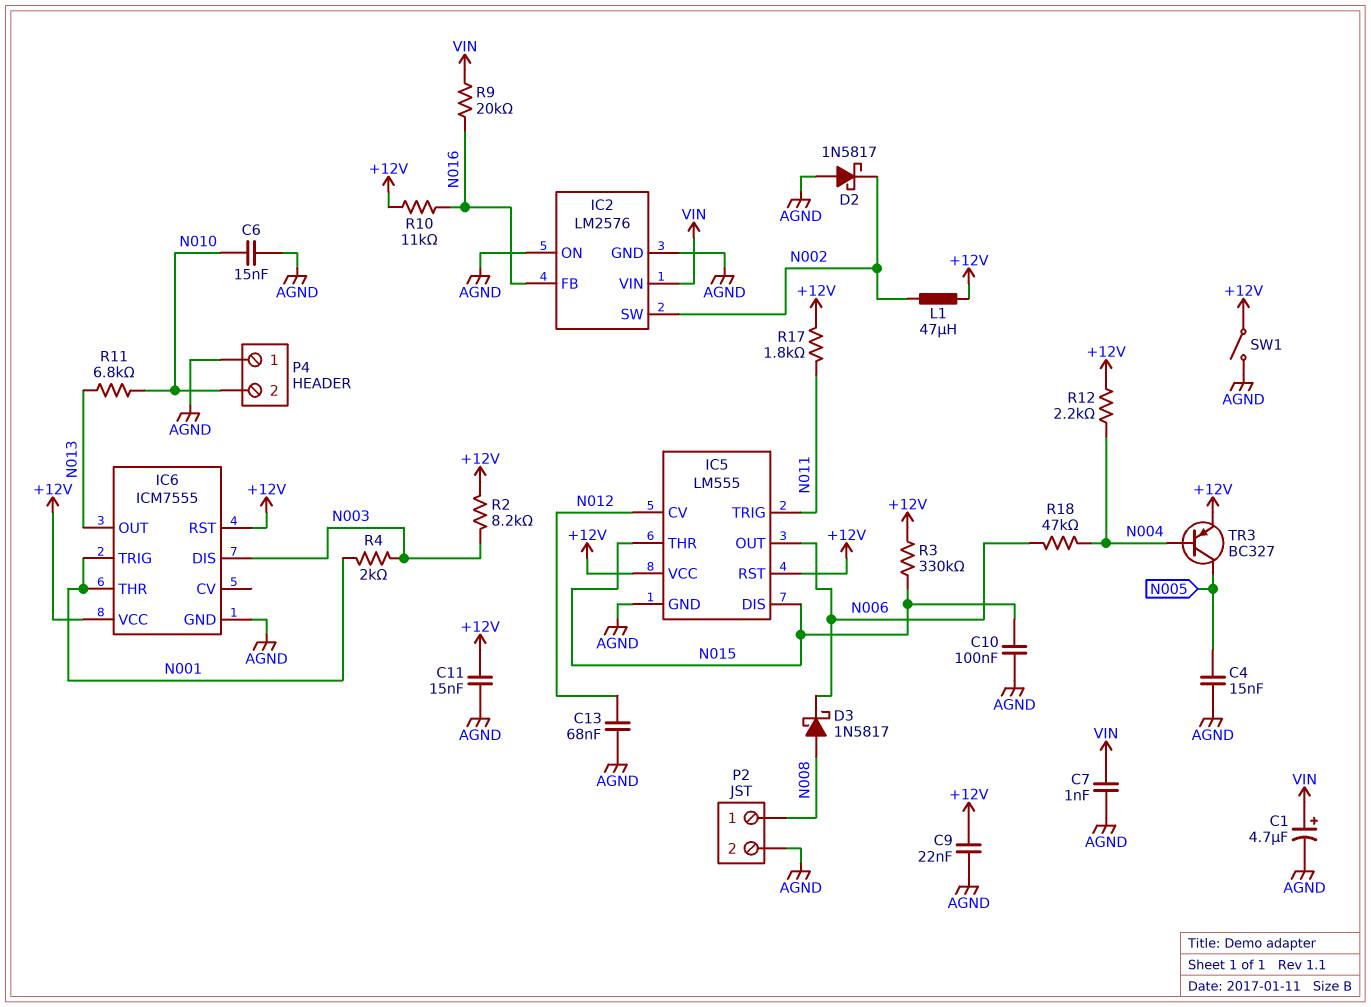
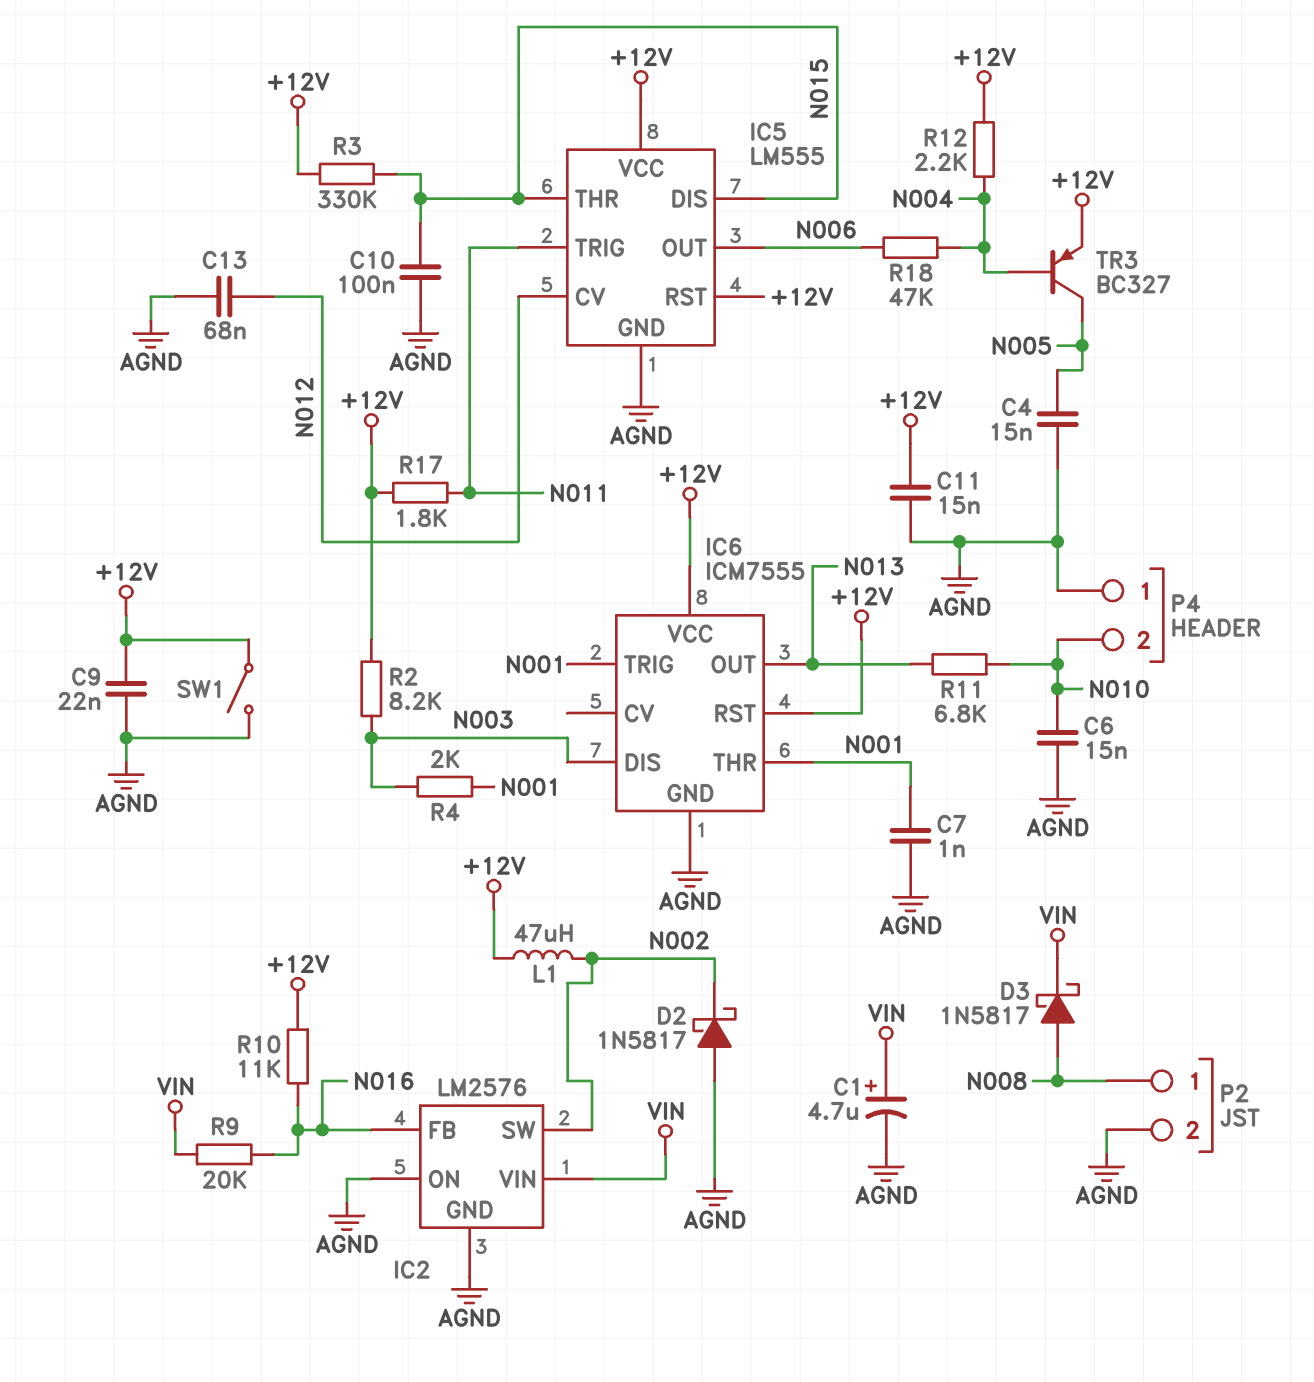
C7: 1nF (AGND, VIN) -> 1nF (AGND, N001)
D3: schottky 1N5817 (A N008, K N006) -> schottky 1N5817 (A N008, K VIN)

